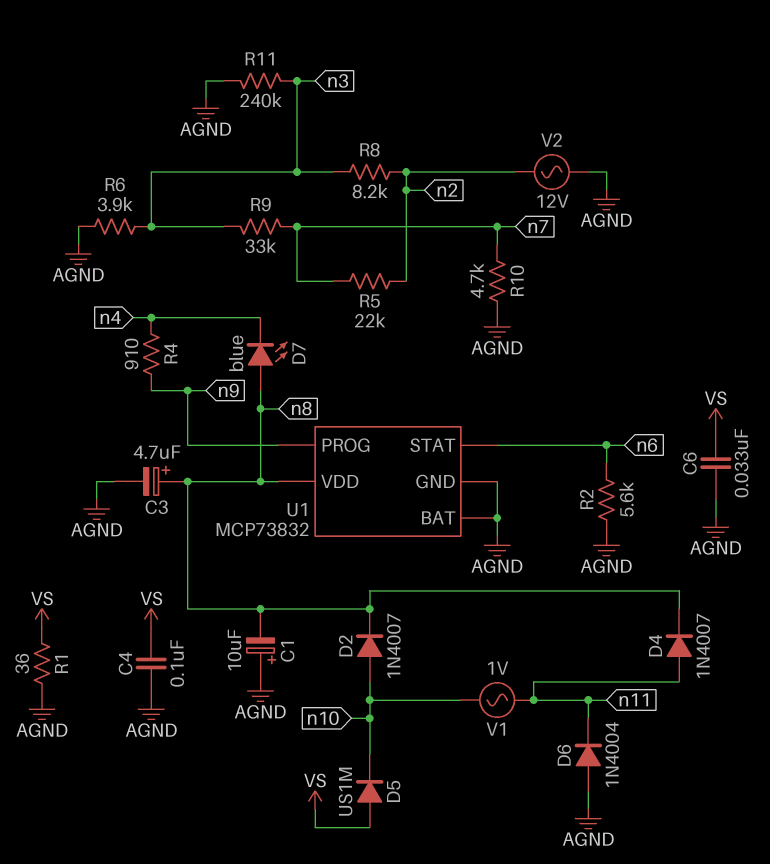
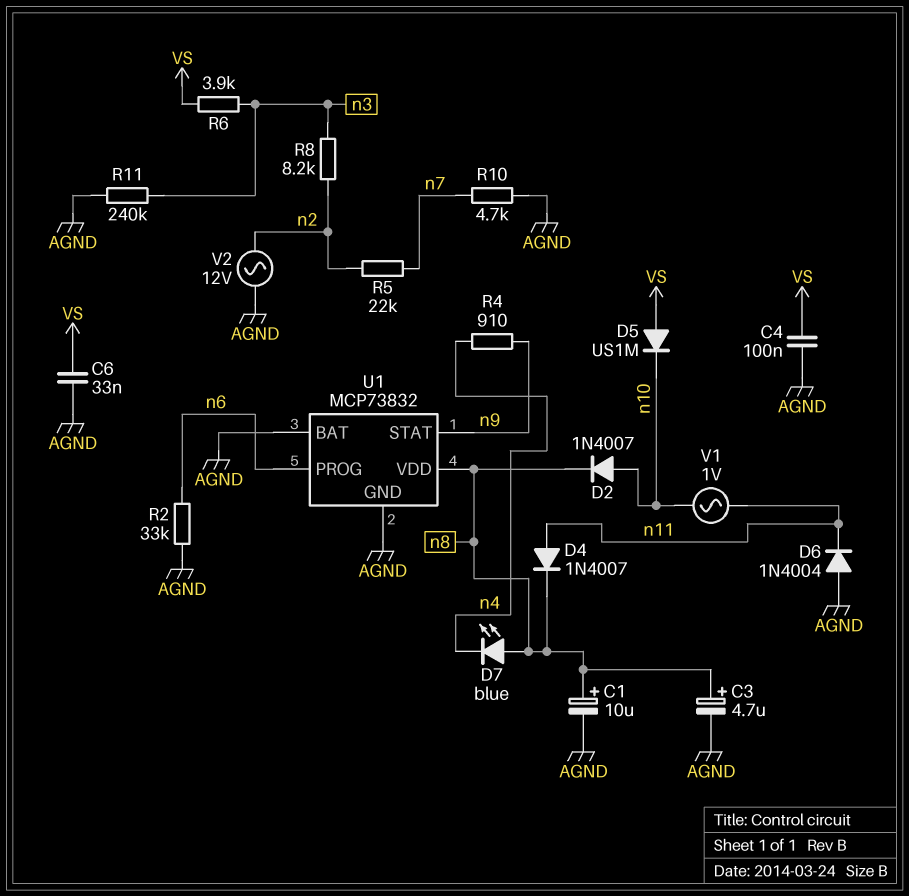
C1: 10uF (plus AGND, minus n8) -> 10uF (plus n8, minus AGND)
R1: 36 (AGND, VS) -> none
R2: 5.6k (AGND, n6) -> 33k (AGND, n6)
R6: 3.9k (AGND, n3) -> 3.9k (VS, n3)
R9: 33k (n3, n7) -> none
U1 pin PROG: n9 -> n6
U1 pin STAT: n6 -> n9

